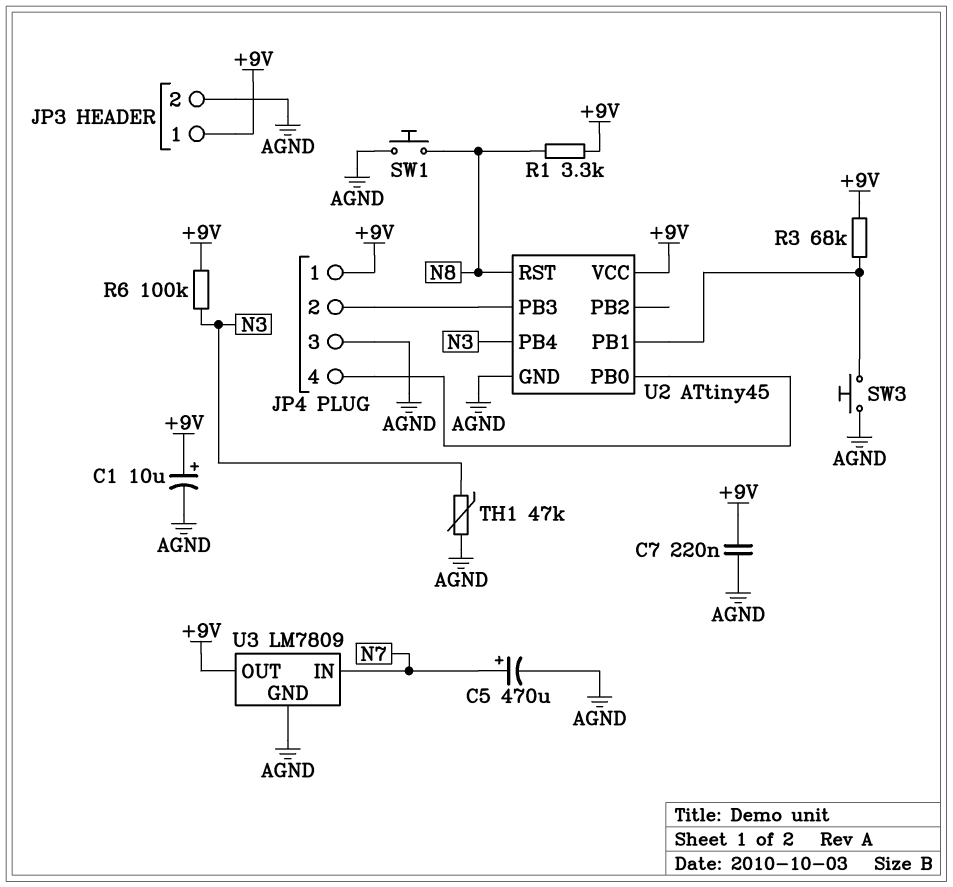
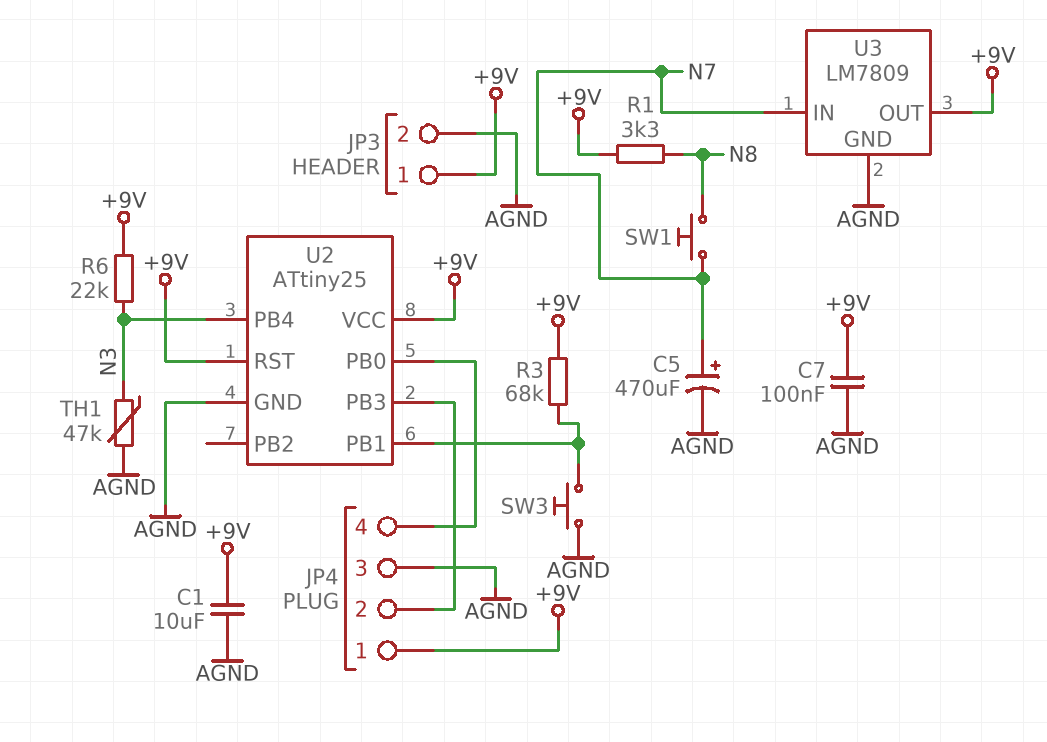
C1: 10uF (plus +9V, minus AGND) -> 10uF (+9V, AGND)
C7: 220nF (+9V, AGND) -> 100nF (+9V, AGND)
R6: 100k (+9V, N3) -> 22k (+9V, N3)
SW1: button (AGND, N8) -> button (N7, N8)
U2: ATtiny45 -> ATtiny25
U2 pin RST: N8 -> +9V

